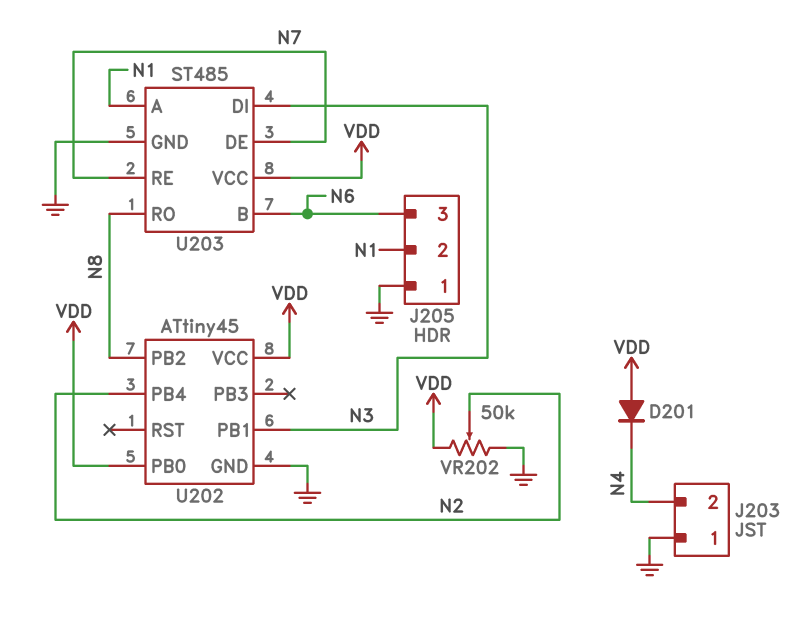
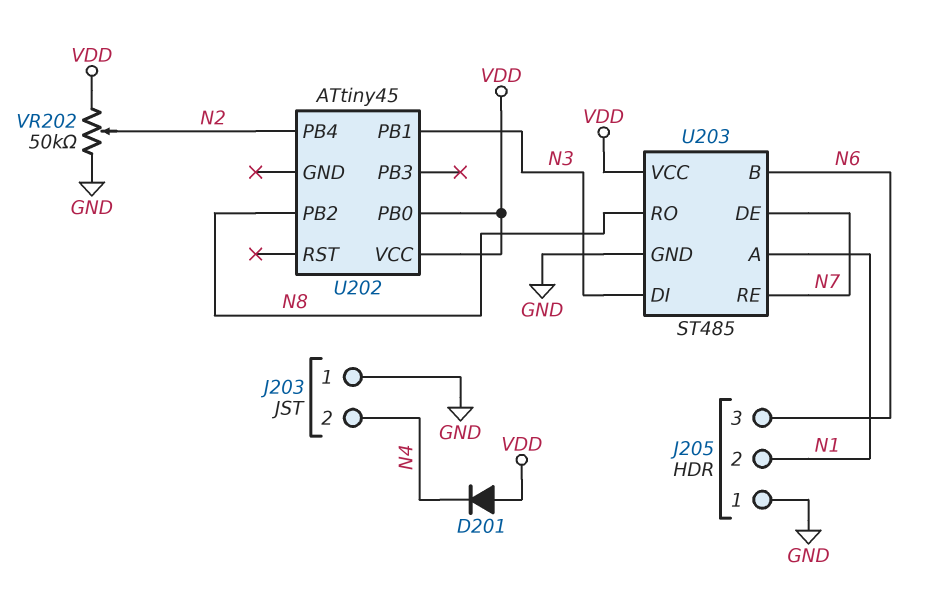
U202 pin GND: GND -> none

